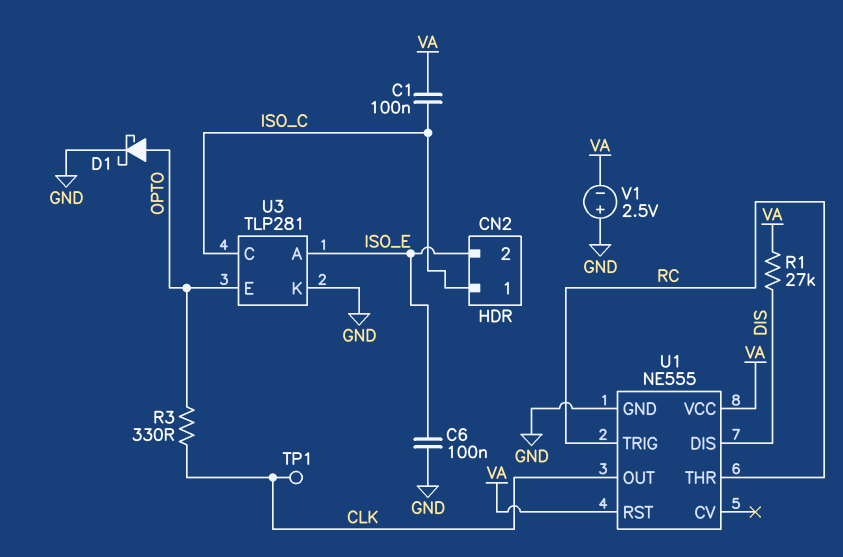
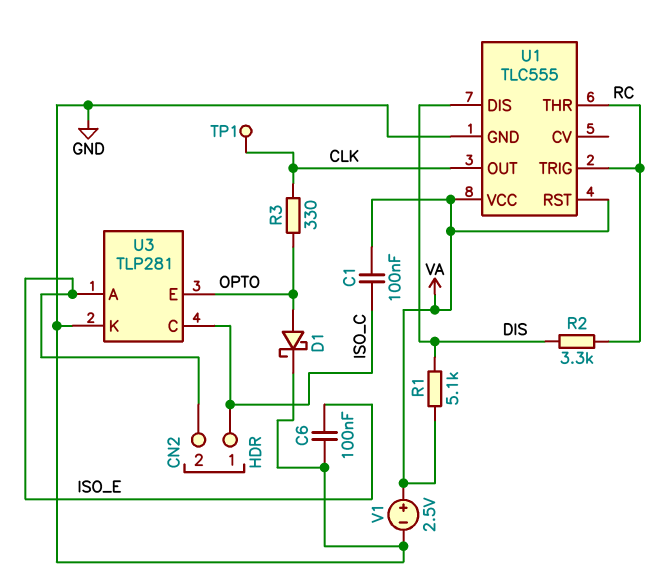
R1: 27k (DIS, VA) -> 5.1k (DIS, VA)
R2: none -> 3.3k (DIS, RC)
U1: NE555 -> TLC555
V1: 2.5V (plus GND, minus VA) -> 2.5V (plus VA, minus GND)

